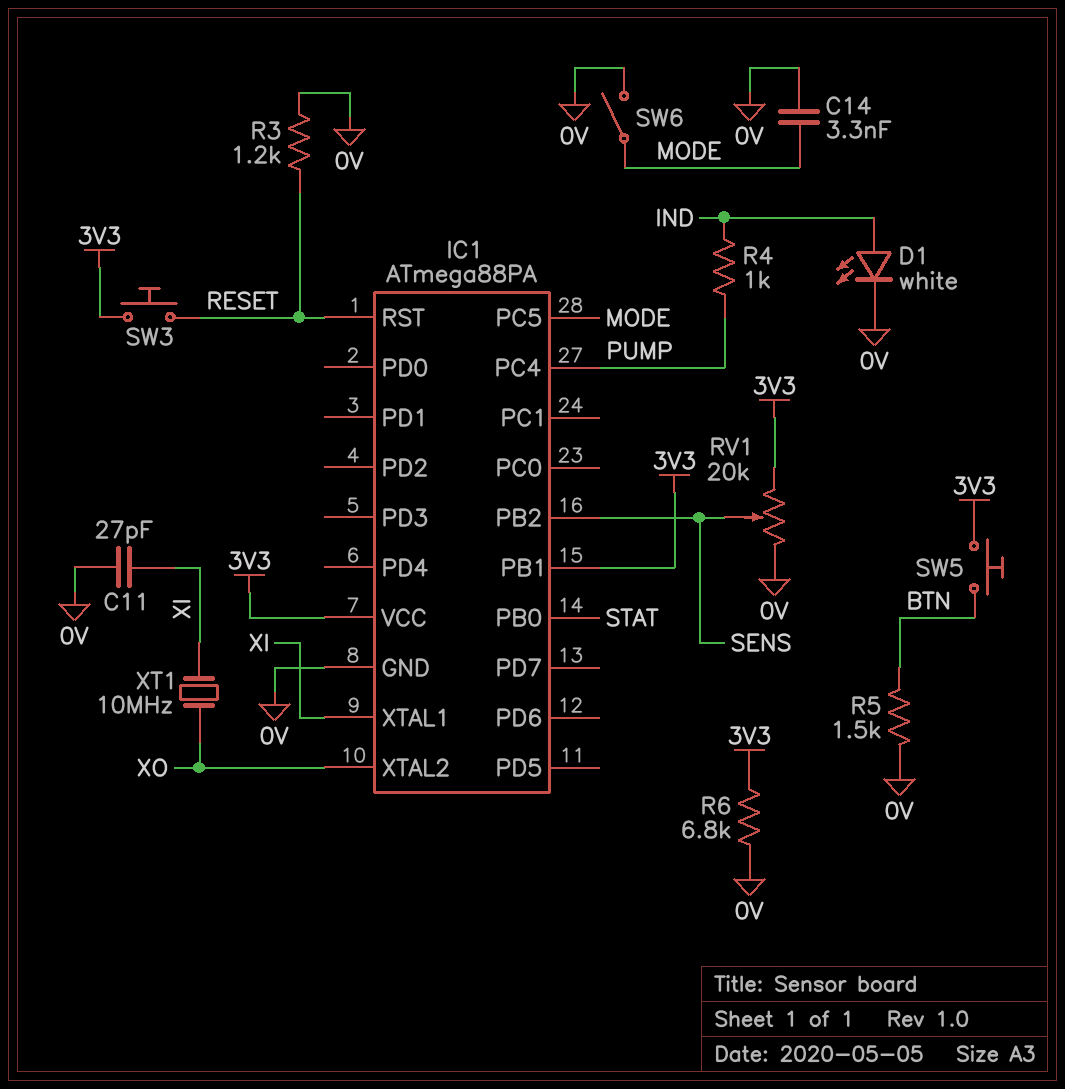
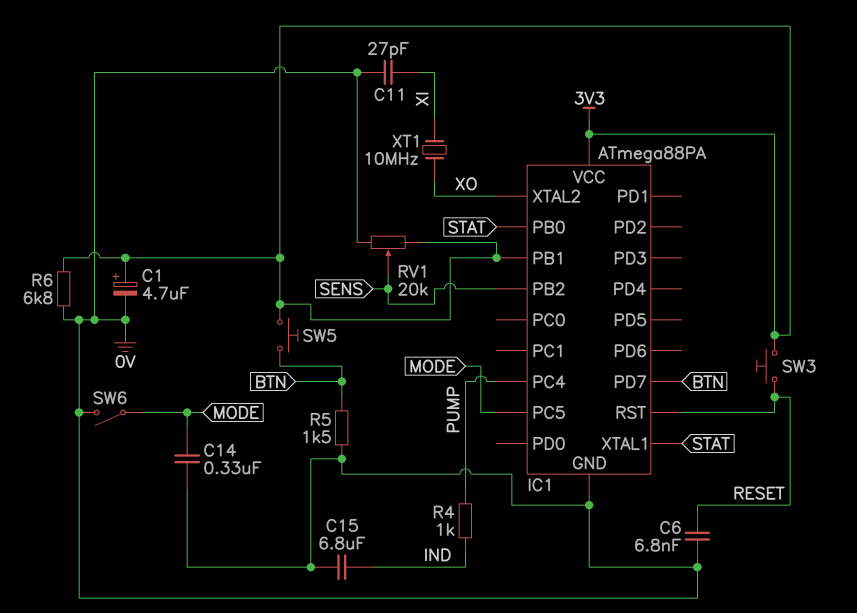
C1: none -> 4.7uF (plus 3V3, minus 0V)
C6: none -> 6.8nF (0V, RESET)
C14: 3.3nF (0V, MODE) -> 330nF (0V, MODE)
C15: none -> 6.8uF (0V, IND)
D1: LED white (A IND, K 0V) -> none
IC1 pin PD7: none -> BTN
IC1 pin XTAL1: XI -> STAT
R3: 1.2k (0V, RESET) -> none

